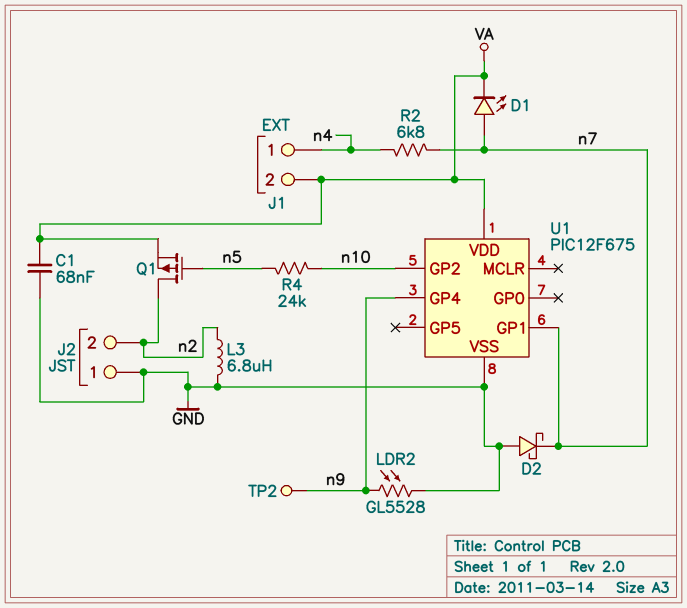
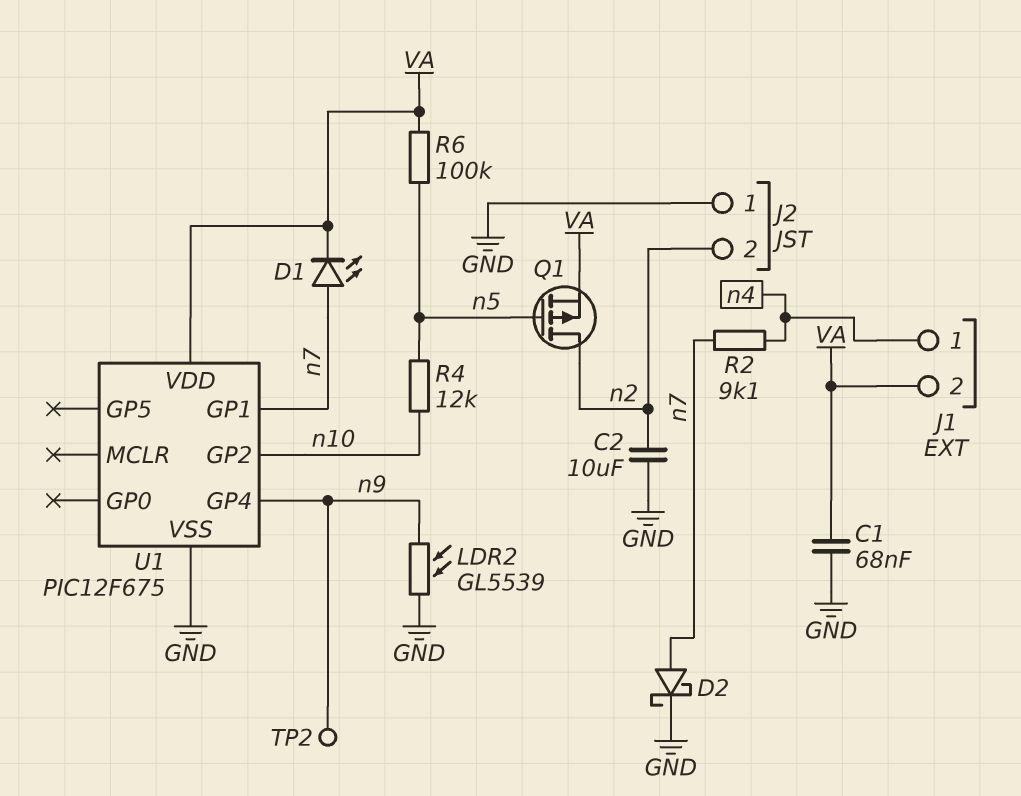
C2: none -> 10uF (GND, n2)
D2: schottky (A GND, K n7) -> schottky (A n7, K GND)
L3: 6.8uH (GND, n2) -> none
LDR2: GL5528 (GND, n9) -> GL5539 (GND, n9)
R2: 6.8k (n4, n7) -> 9.1k (n4, n7)
R4: 24k (n5, n10) -> 12k (n5, n10)
R6: none -> 100k (VA, n5)

